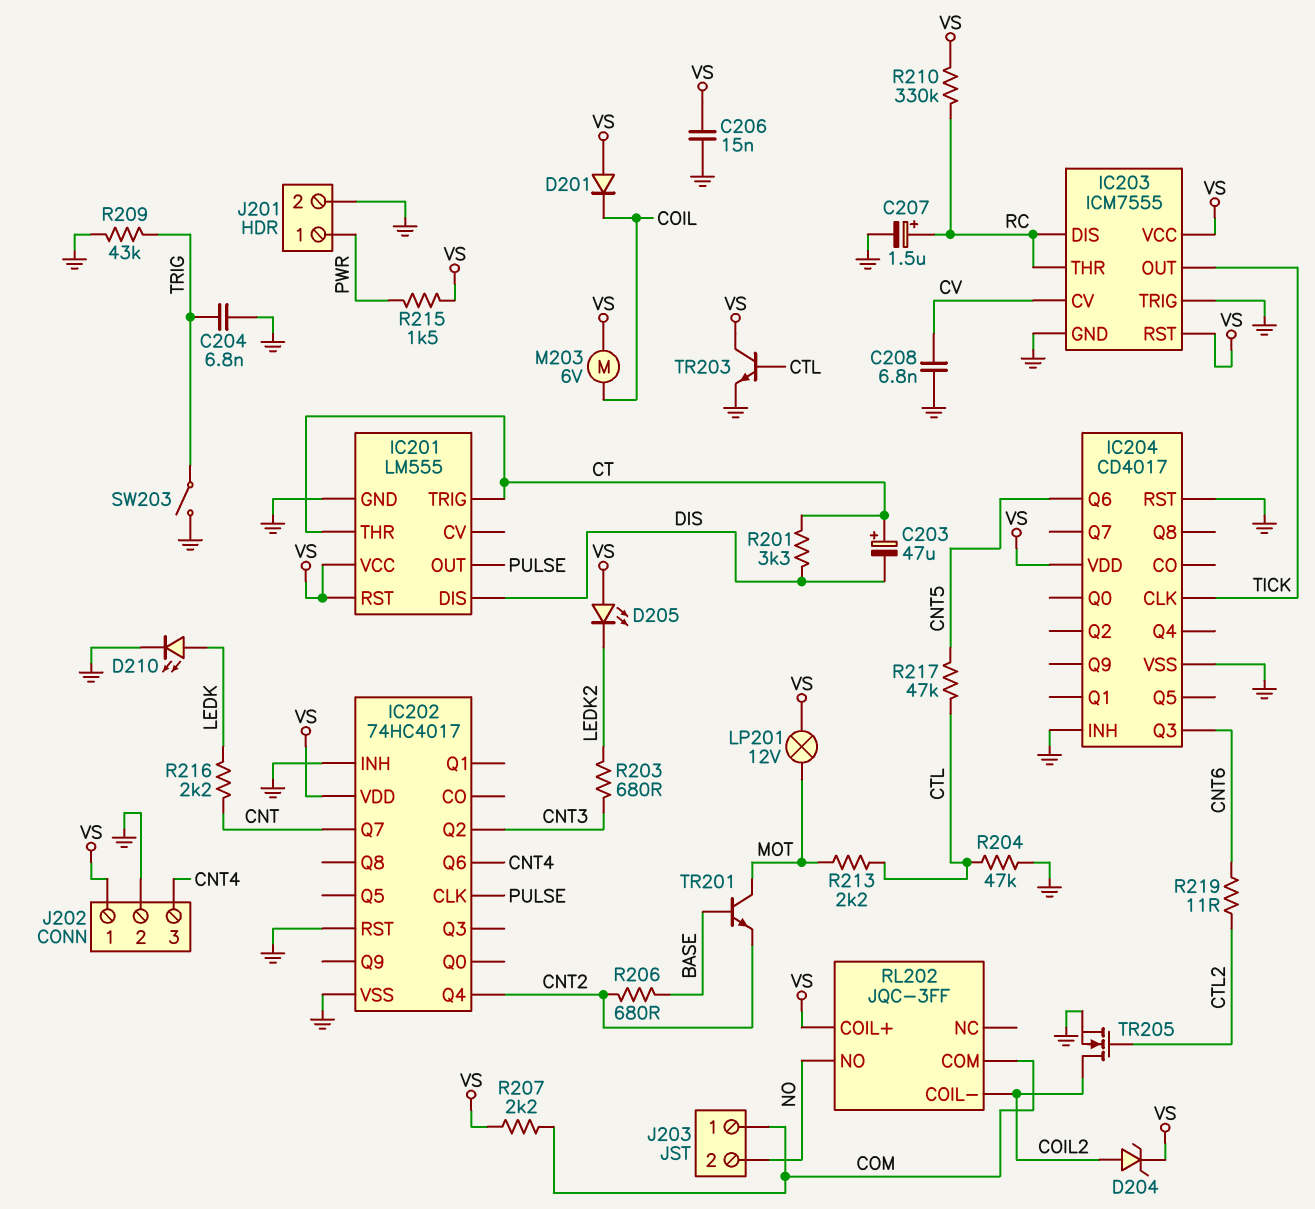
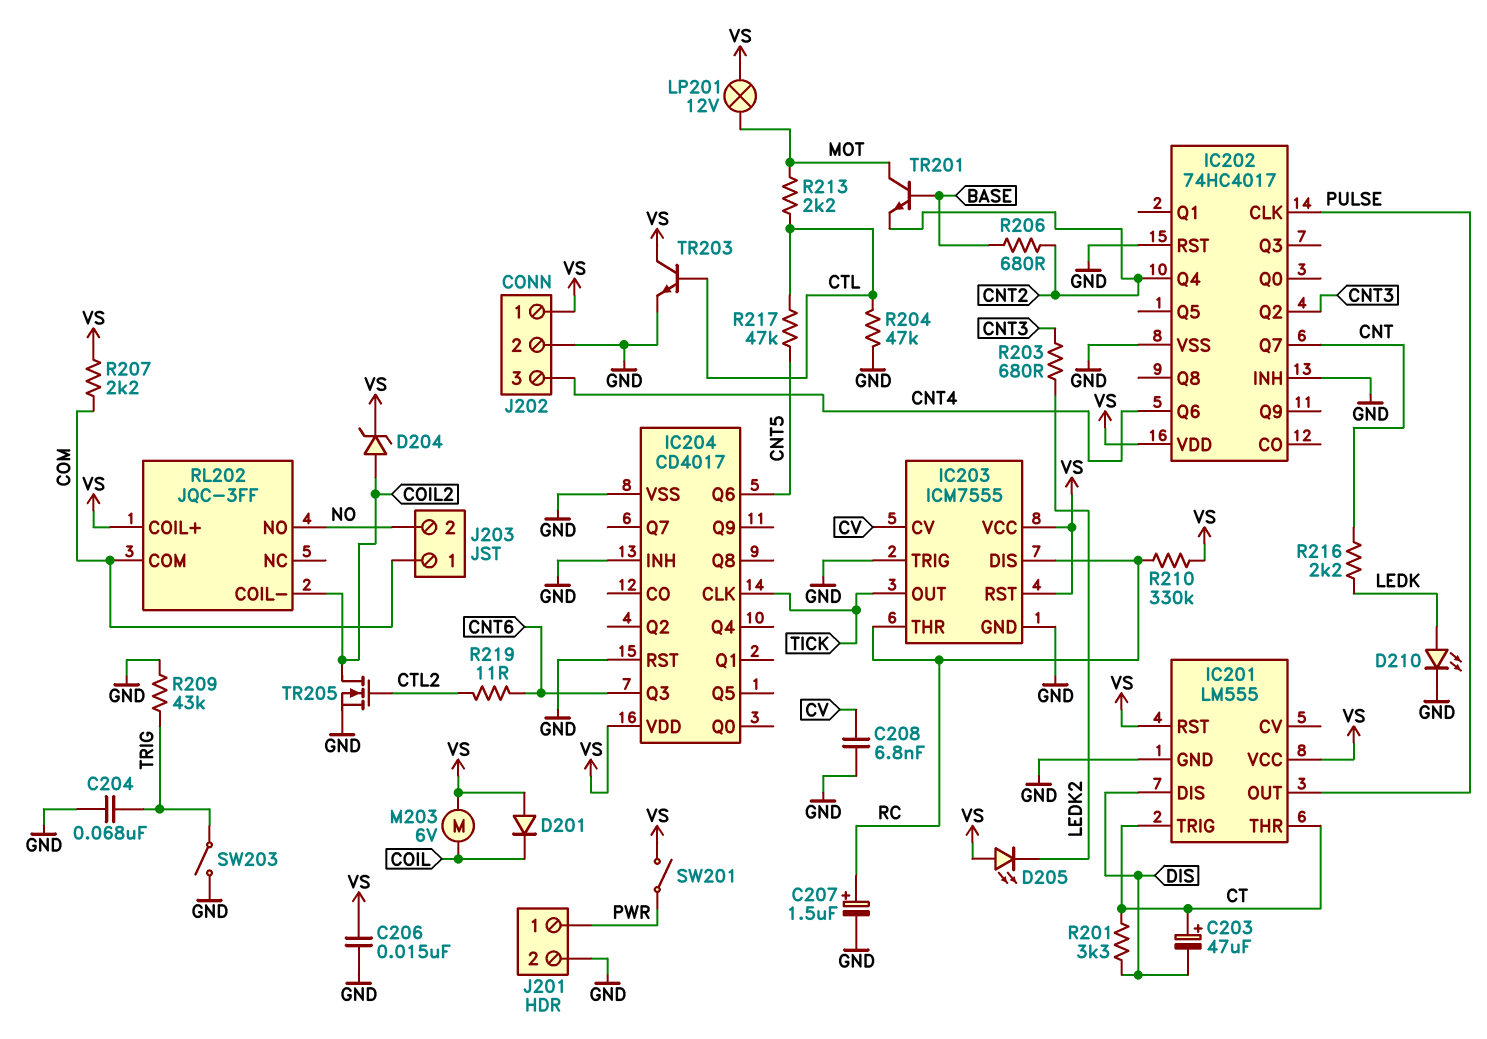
C204: 6.8nF (GND, TRIG) -> 68nF (GND, TRIG)
R215: 1.5k (PWR, VS) -> none
SW201: none -> switch (PWR, VS)

